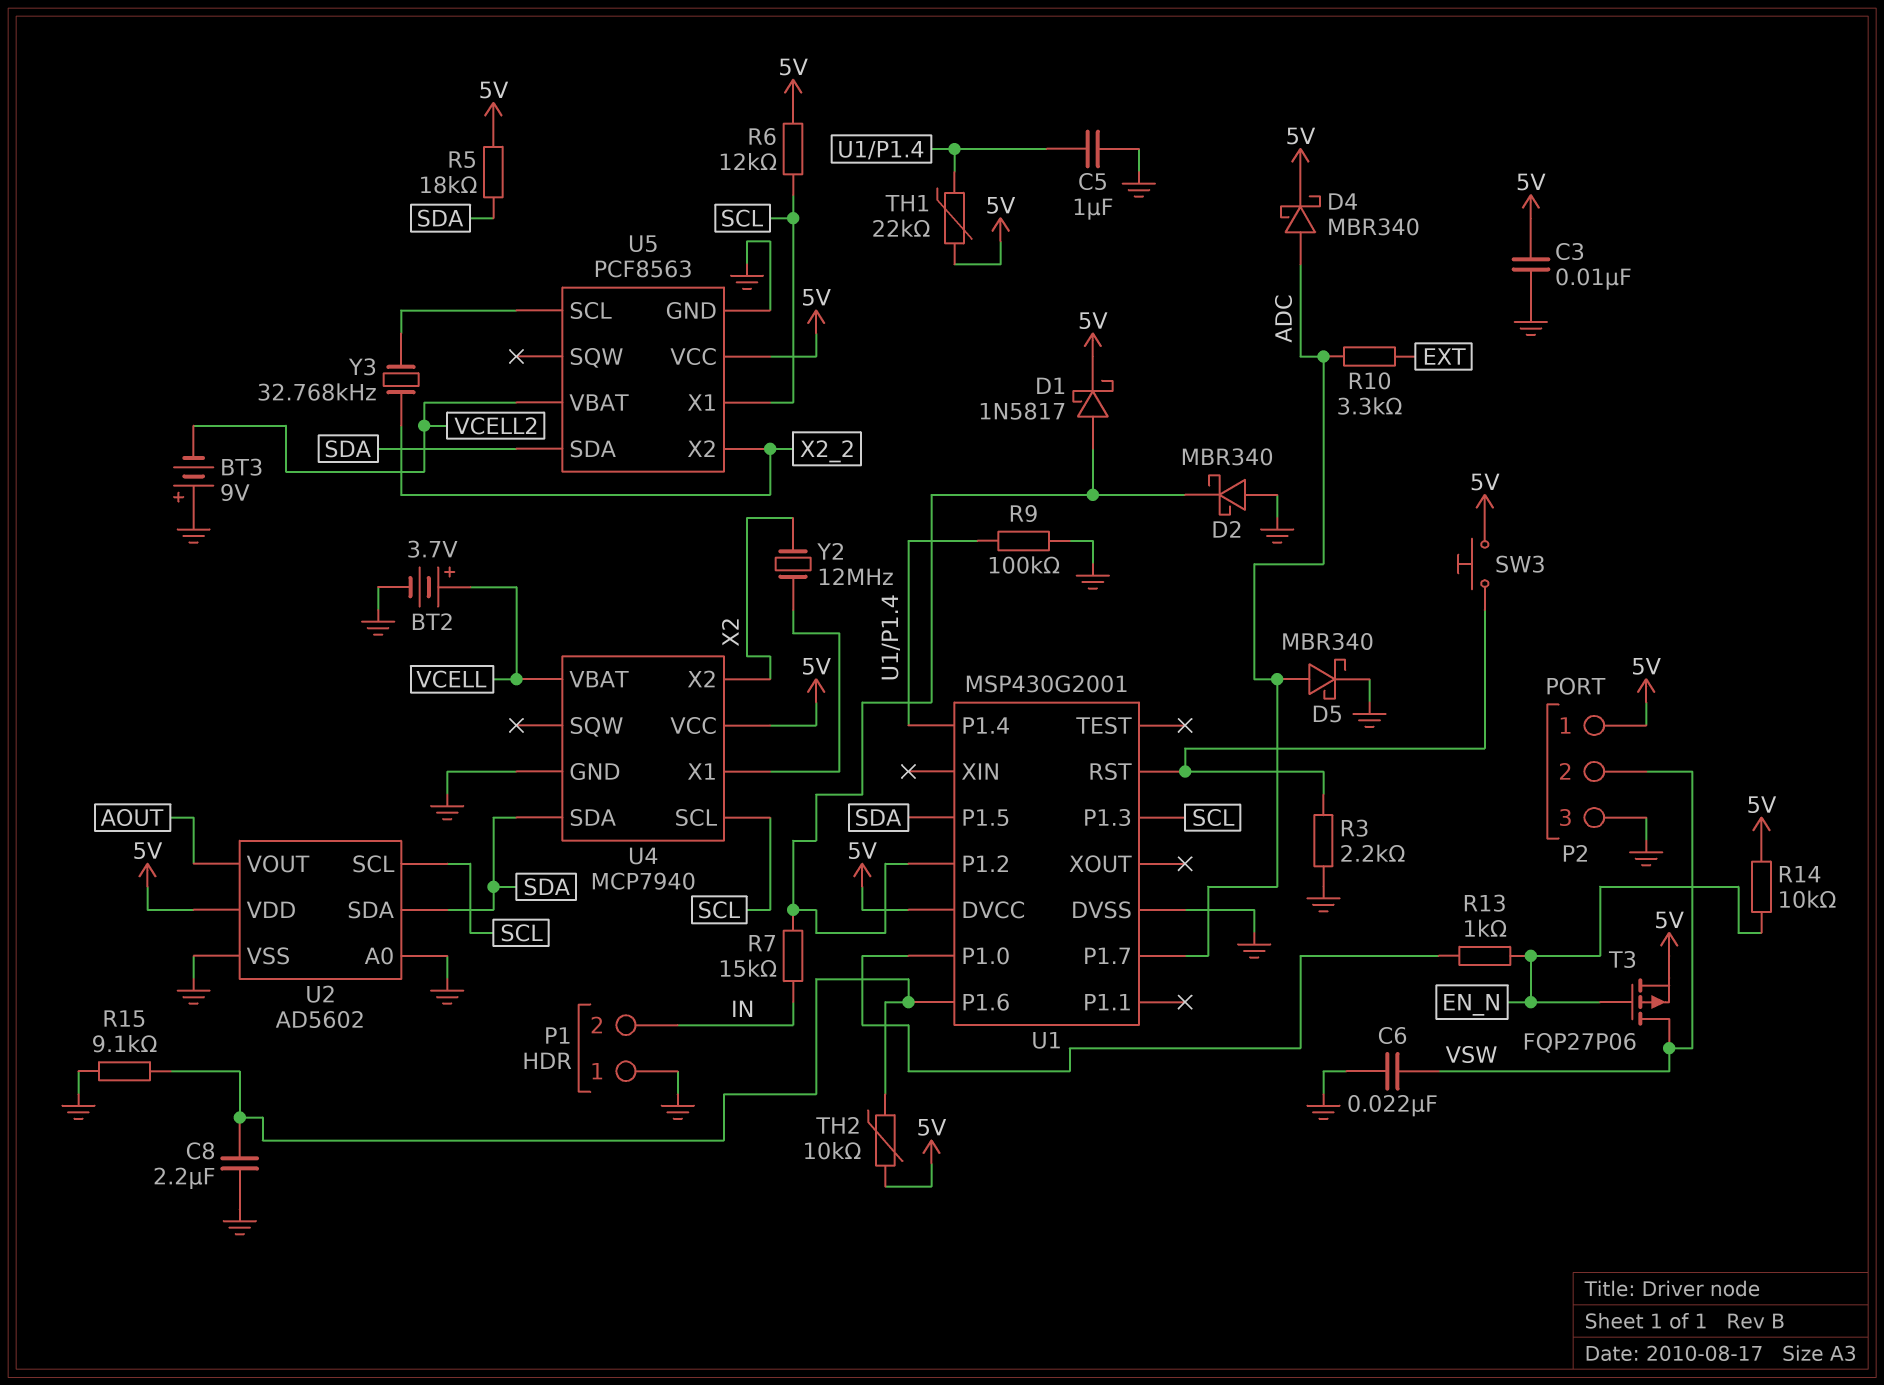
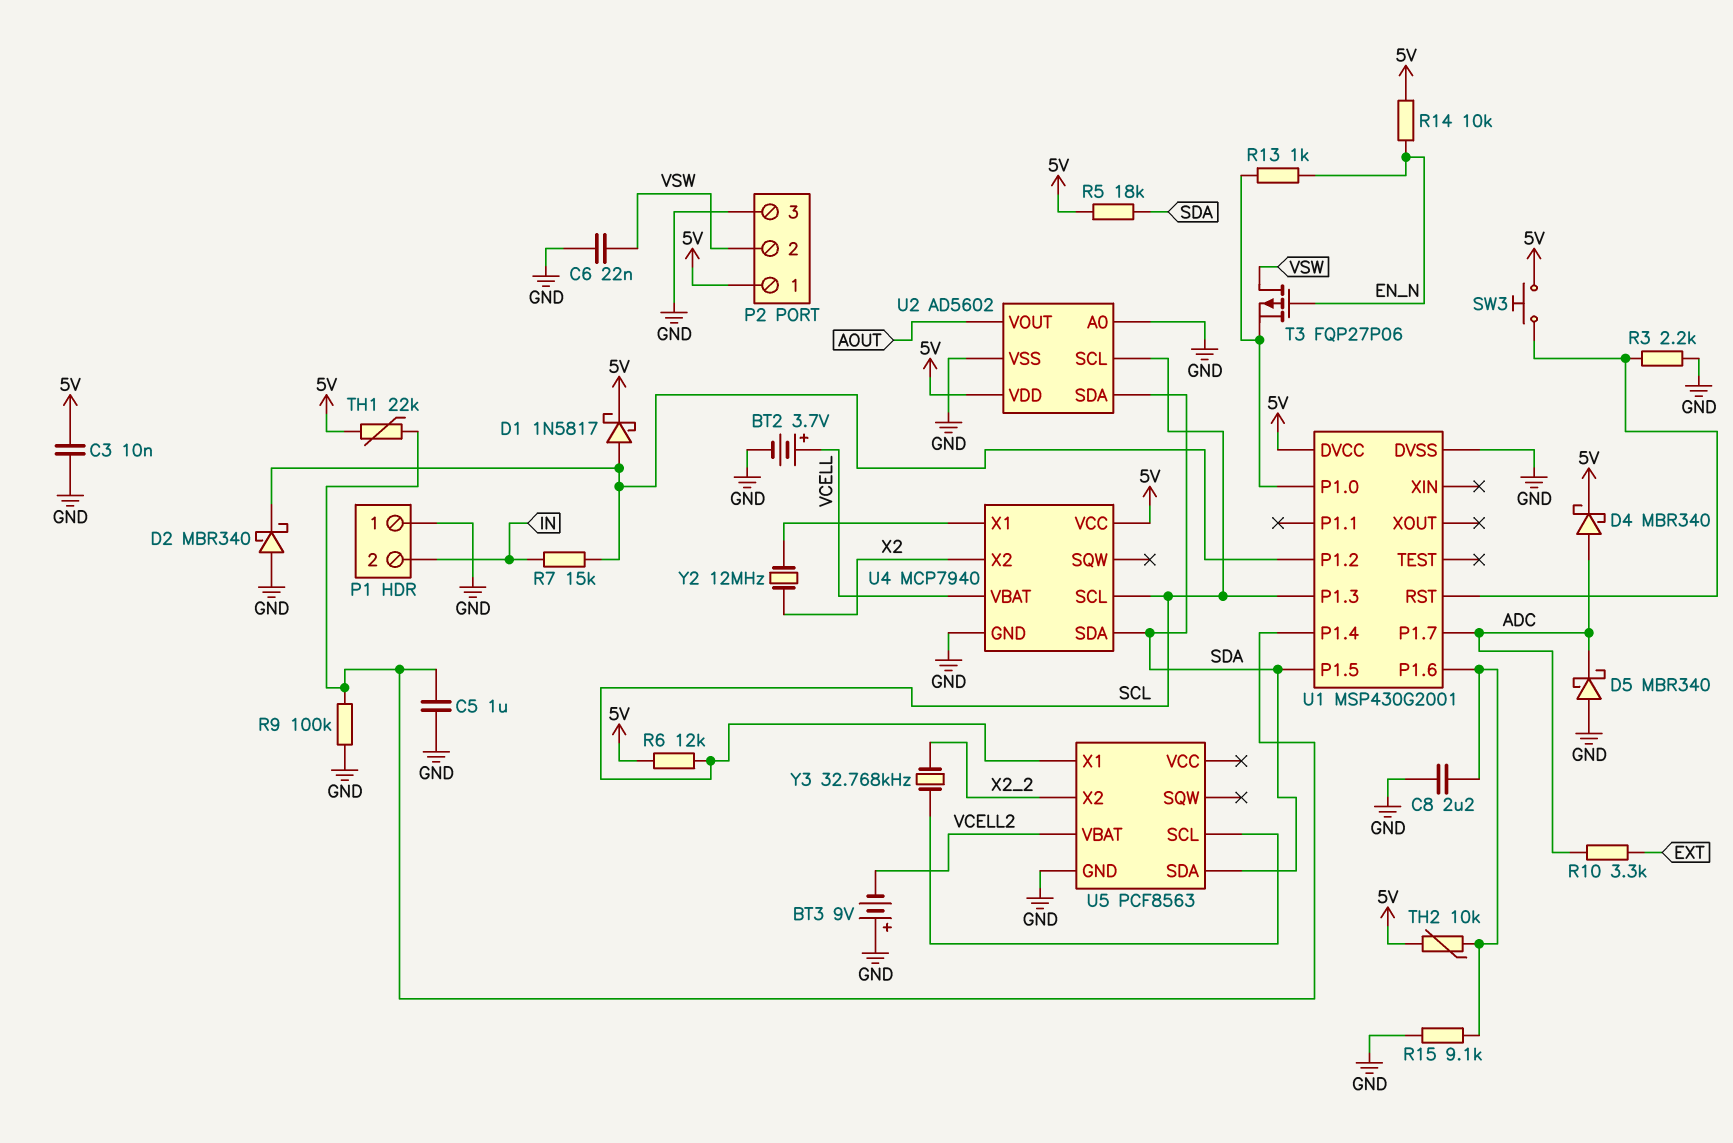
D5: schottky MBR340 (A ADC, K GND) -> schottky MBR340 (A GND, K ADC)
T3: PMOS FQP27P06 (G EN_N, D VSW, S 5V) -> PMOS FQP27P06 (G EN_N, D VSW, S U1/P1.0)
U5 pin VCC: 5V -> none

